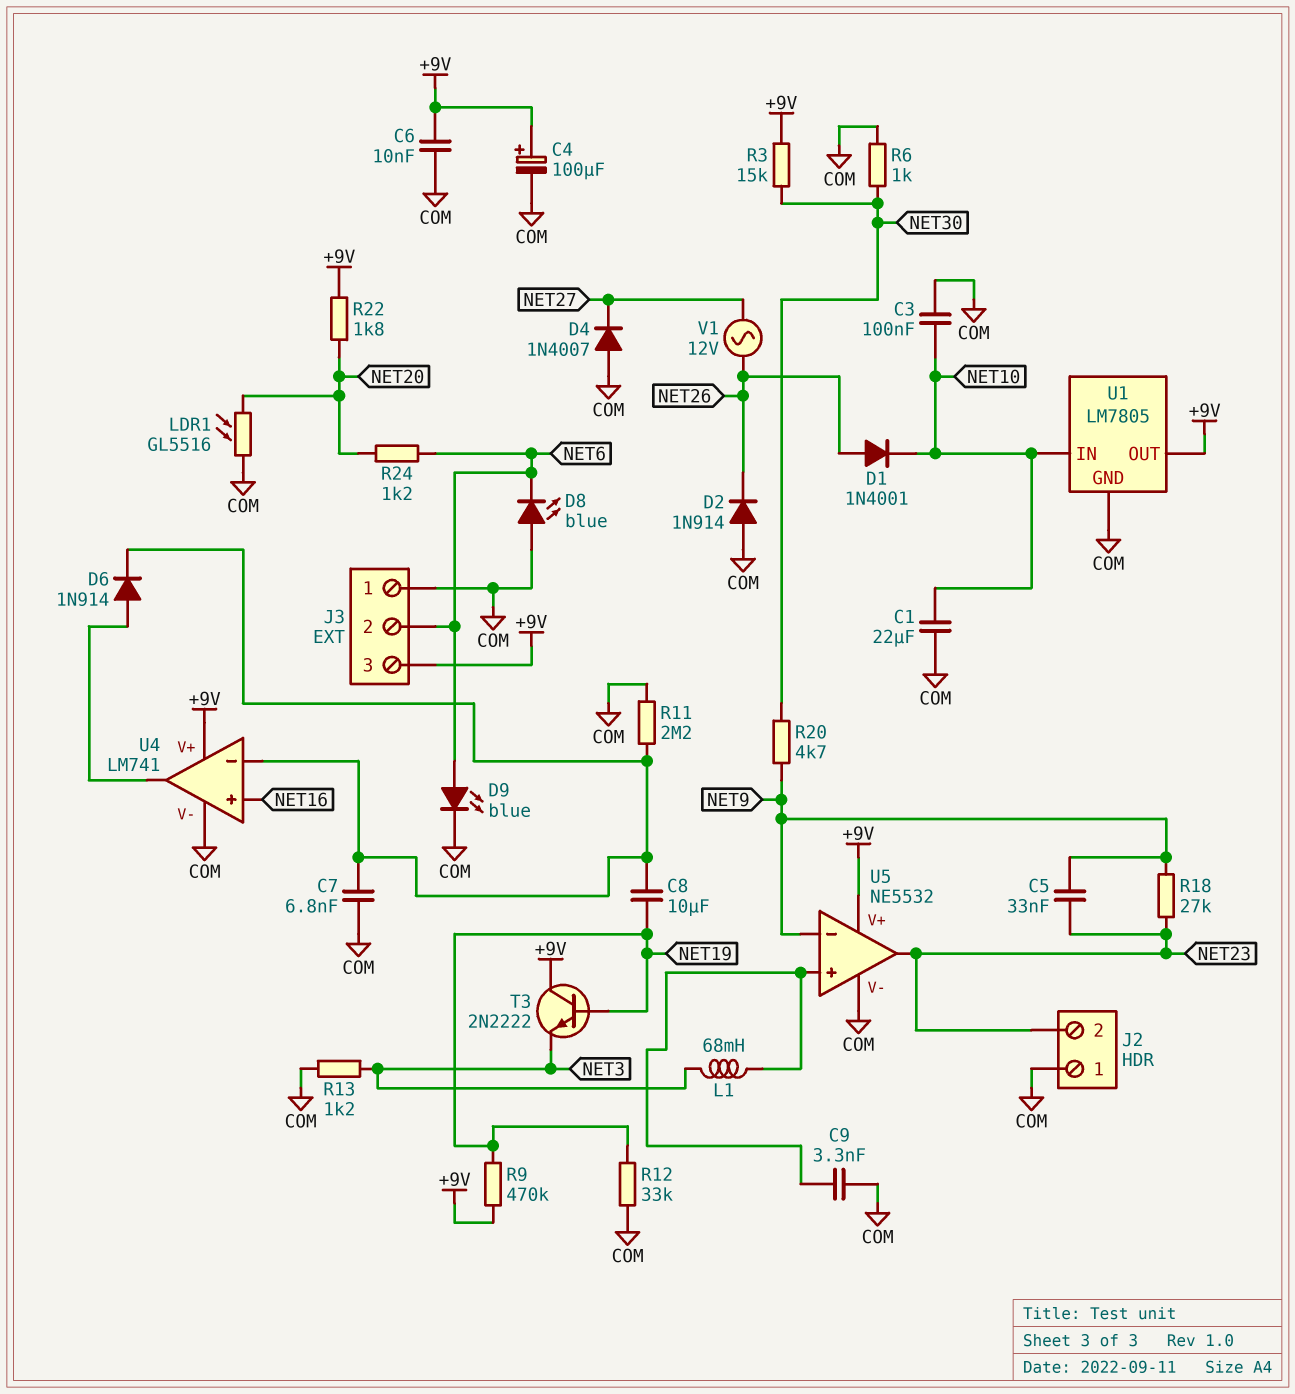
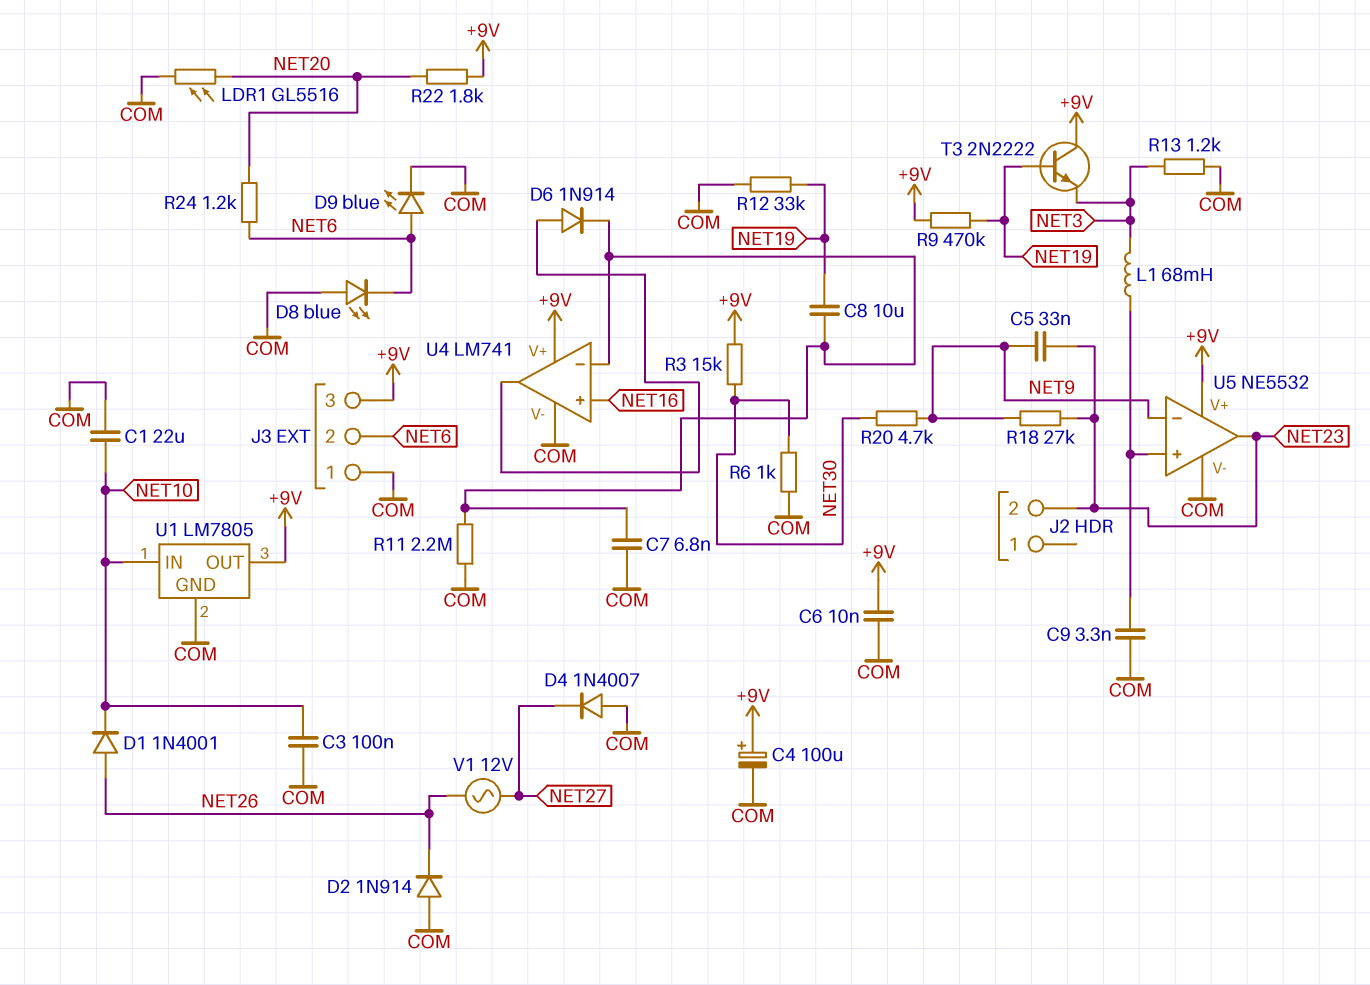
J2 pin 1: COM -> none

